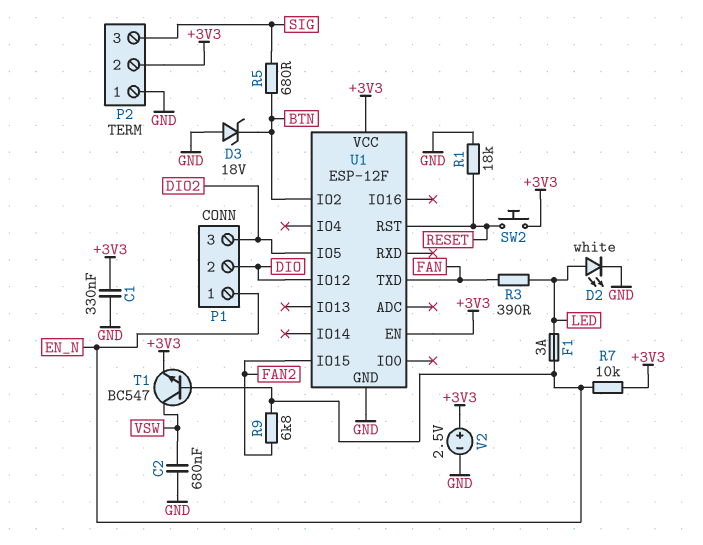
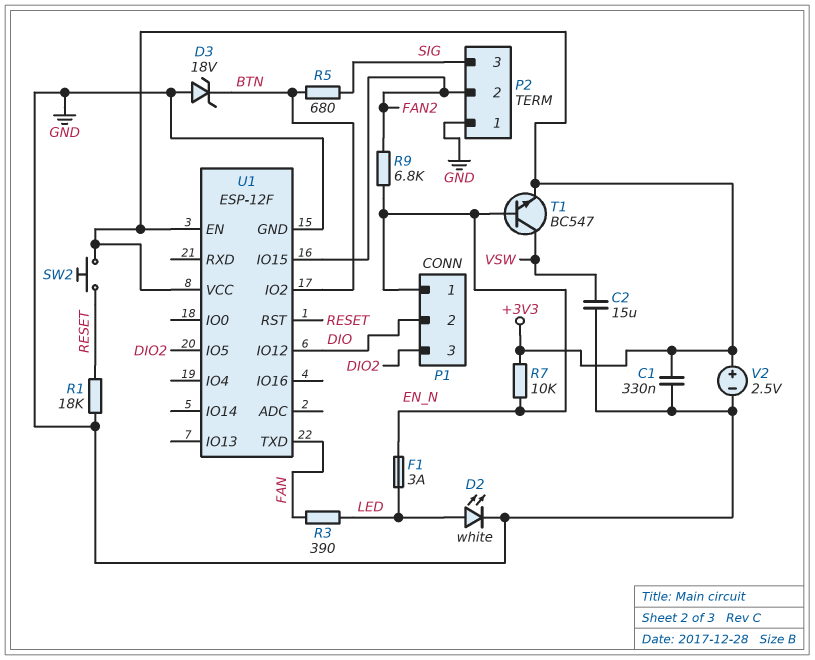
C2: 680nF (GND, VSW) -> 15uF (GND, VSW)
P2 pin 2: +3V3 -> FAN2

